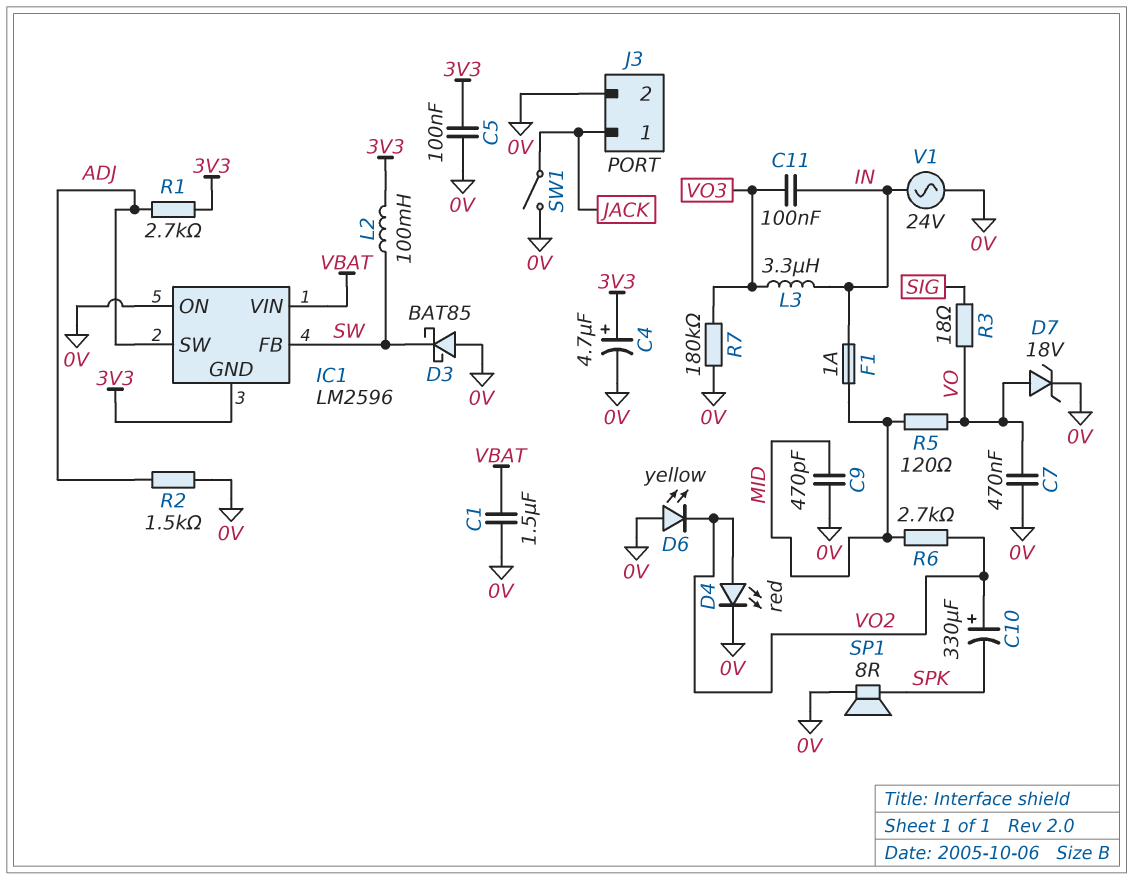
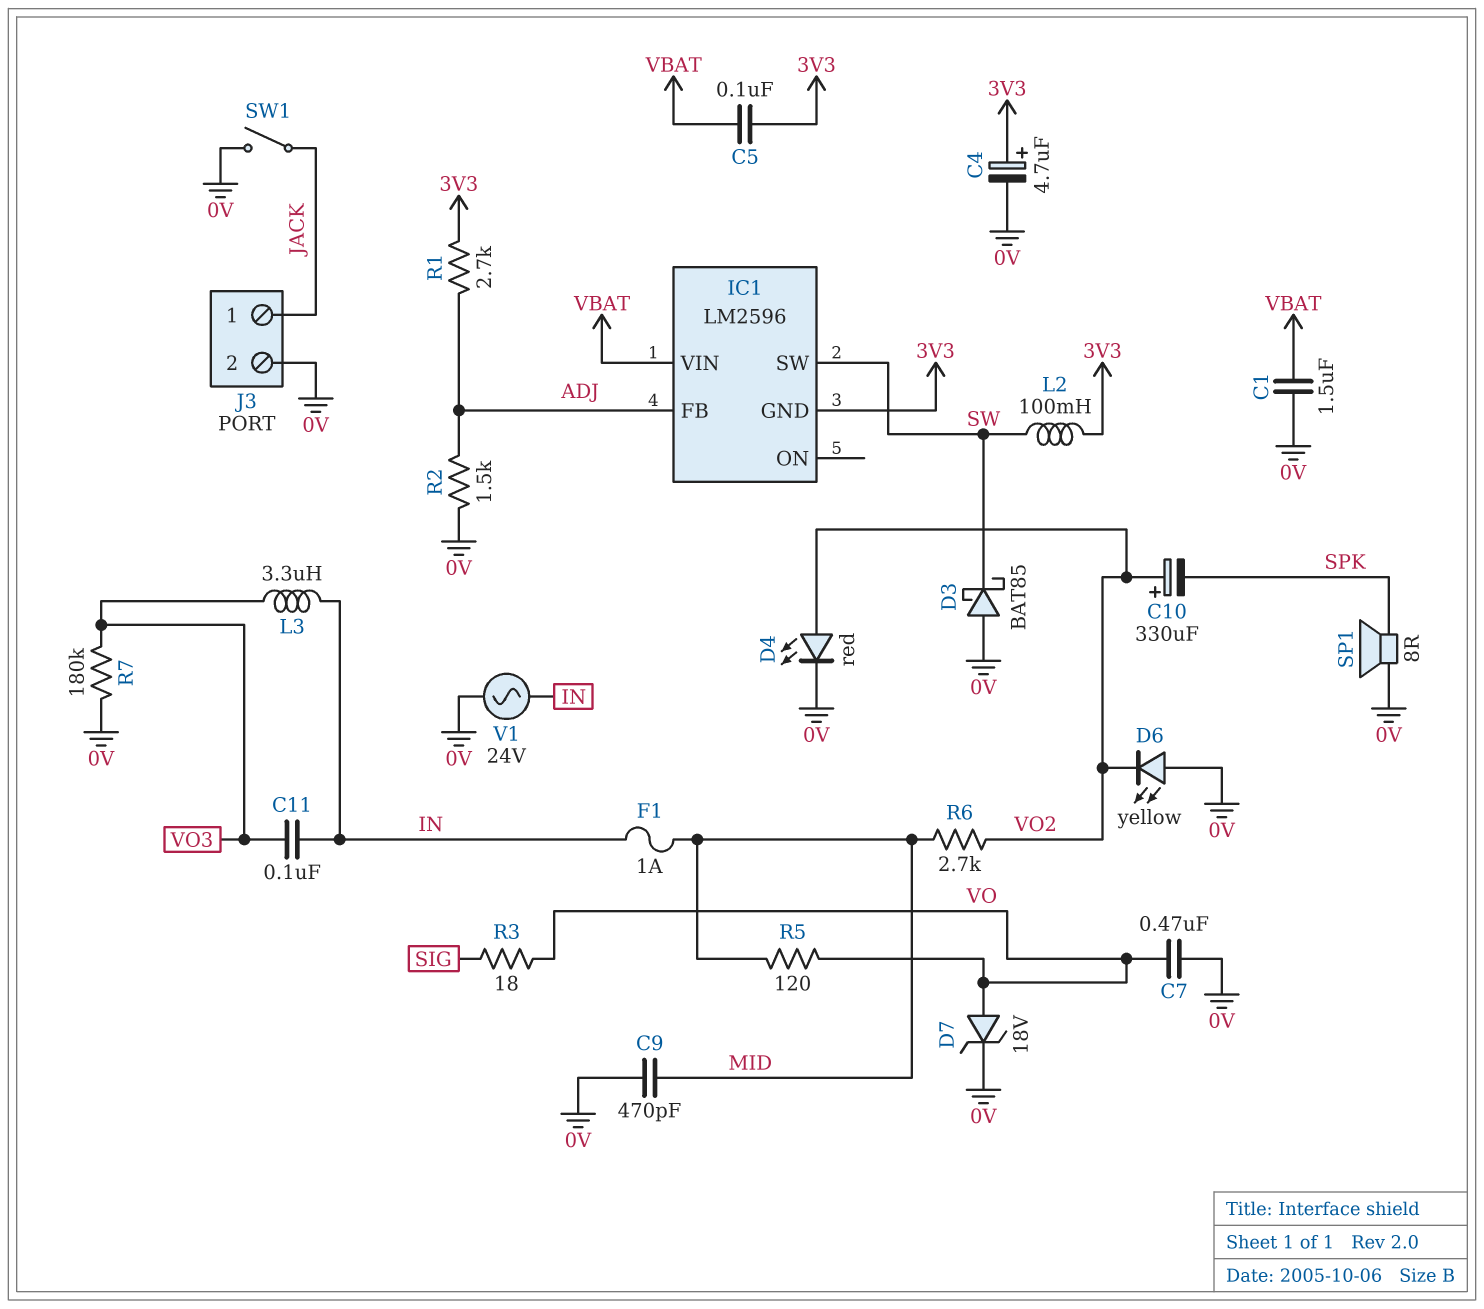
C5: 100nF (0V, 3V3) -> 100nF (3V3, VBAT)
IC1 pin FB: SW -> ADJ
IC1 pin ON: 0V -> none
IC1 pin SW: ADJ -> SW

